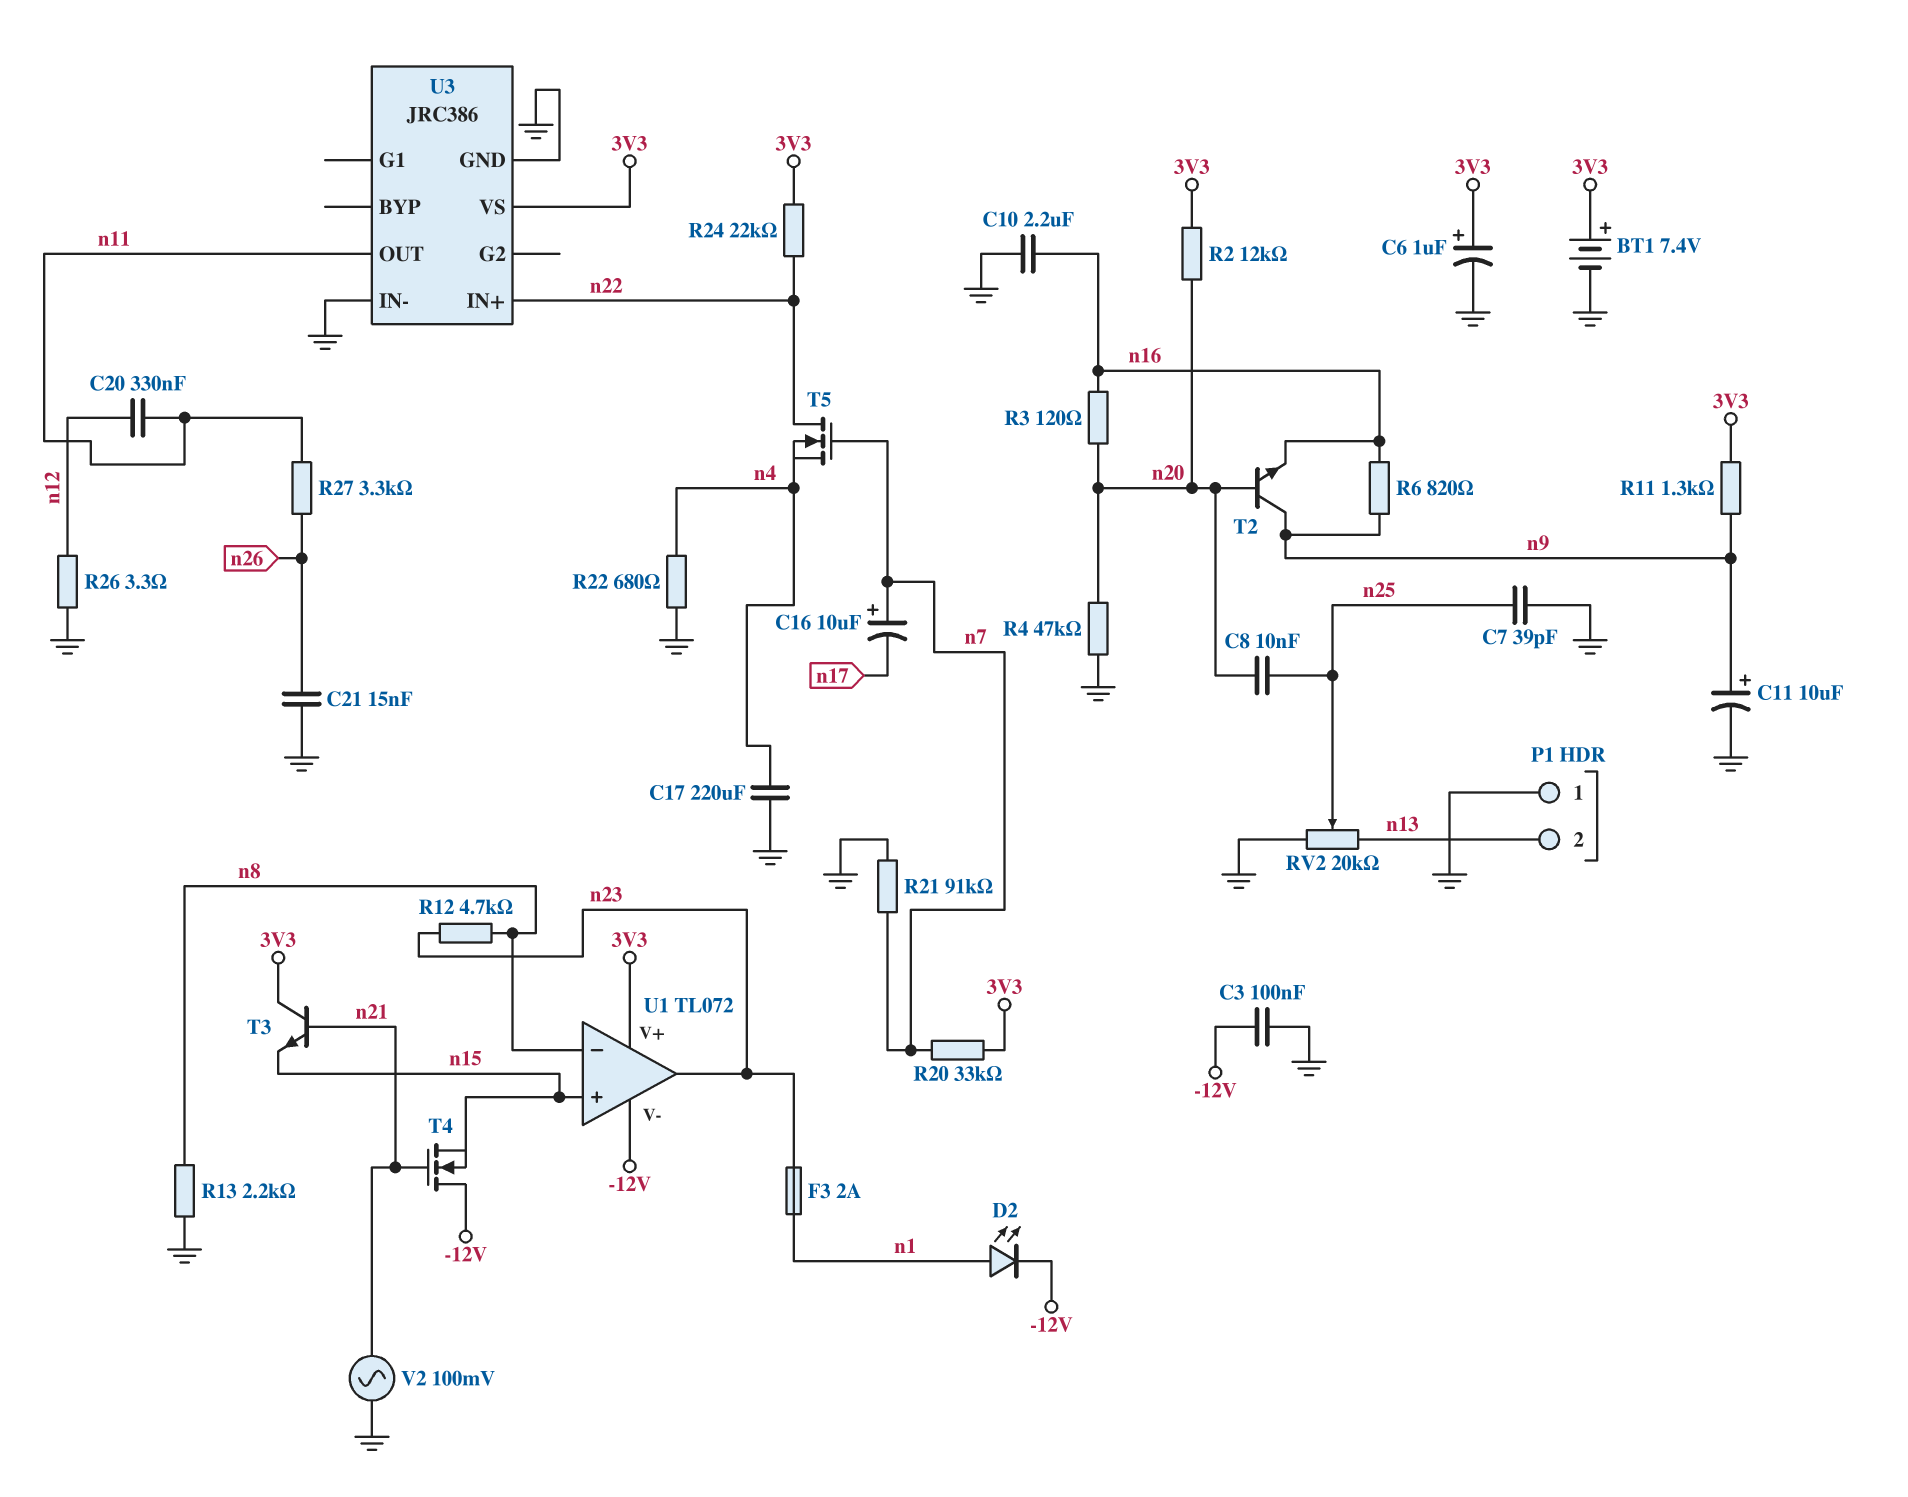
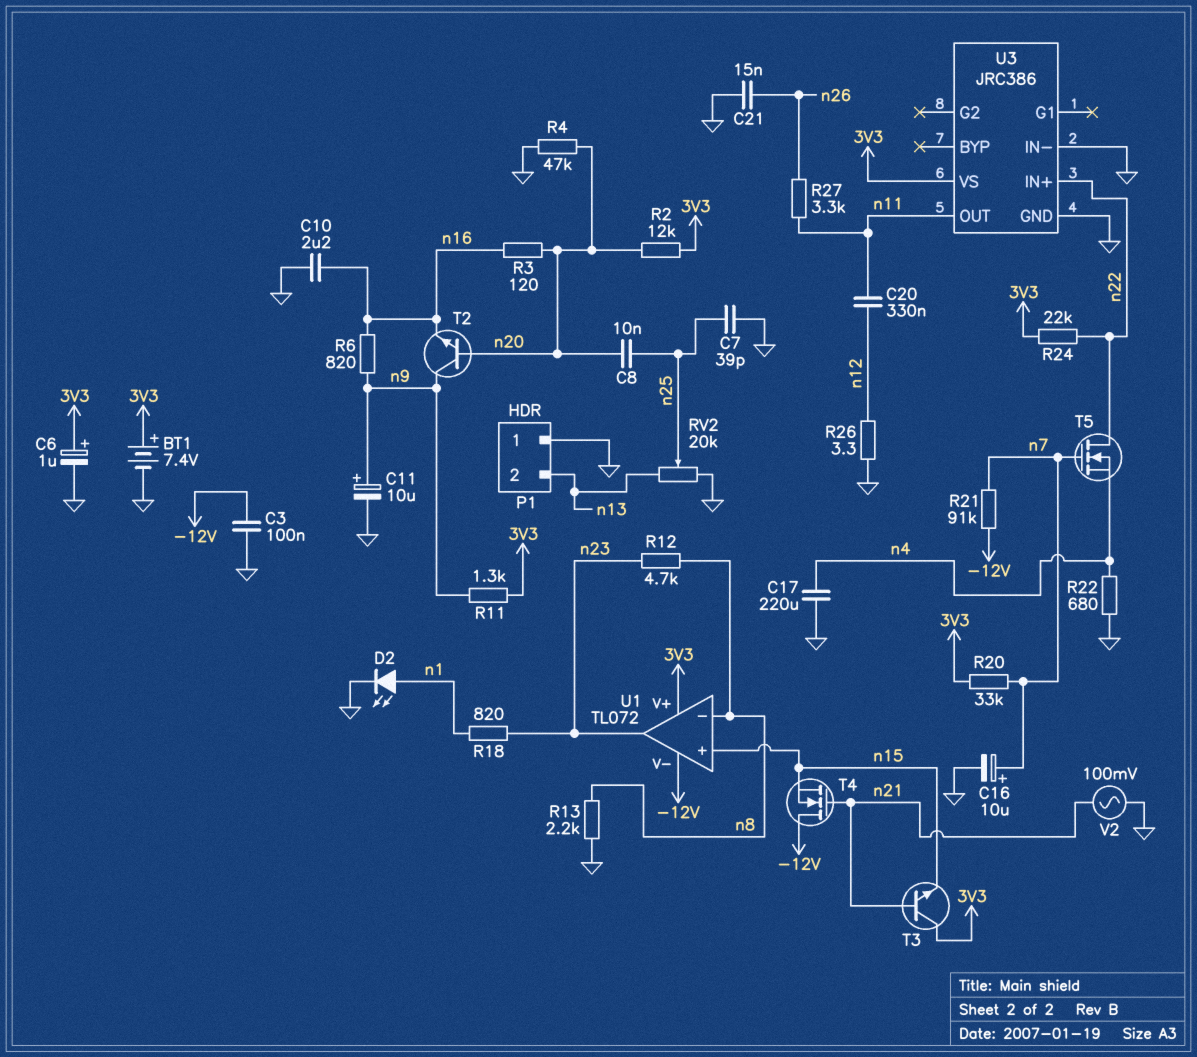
C16: 10uF (plus n7, minus n17) -> 10uF (plus n7, minus GND)
D2: LED (A n1, K -12V) -> LED (A n1, K GND)
F3: 2A (n1, n23) -> none
R18: none -> 820 (n1, n23)
R21: 91k (GND, n7) -> 91k (-12V, n7)

